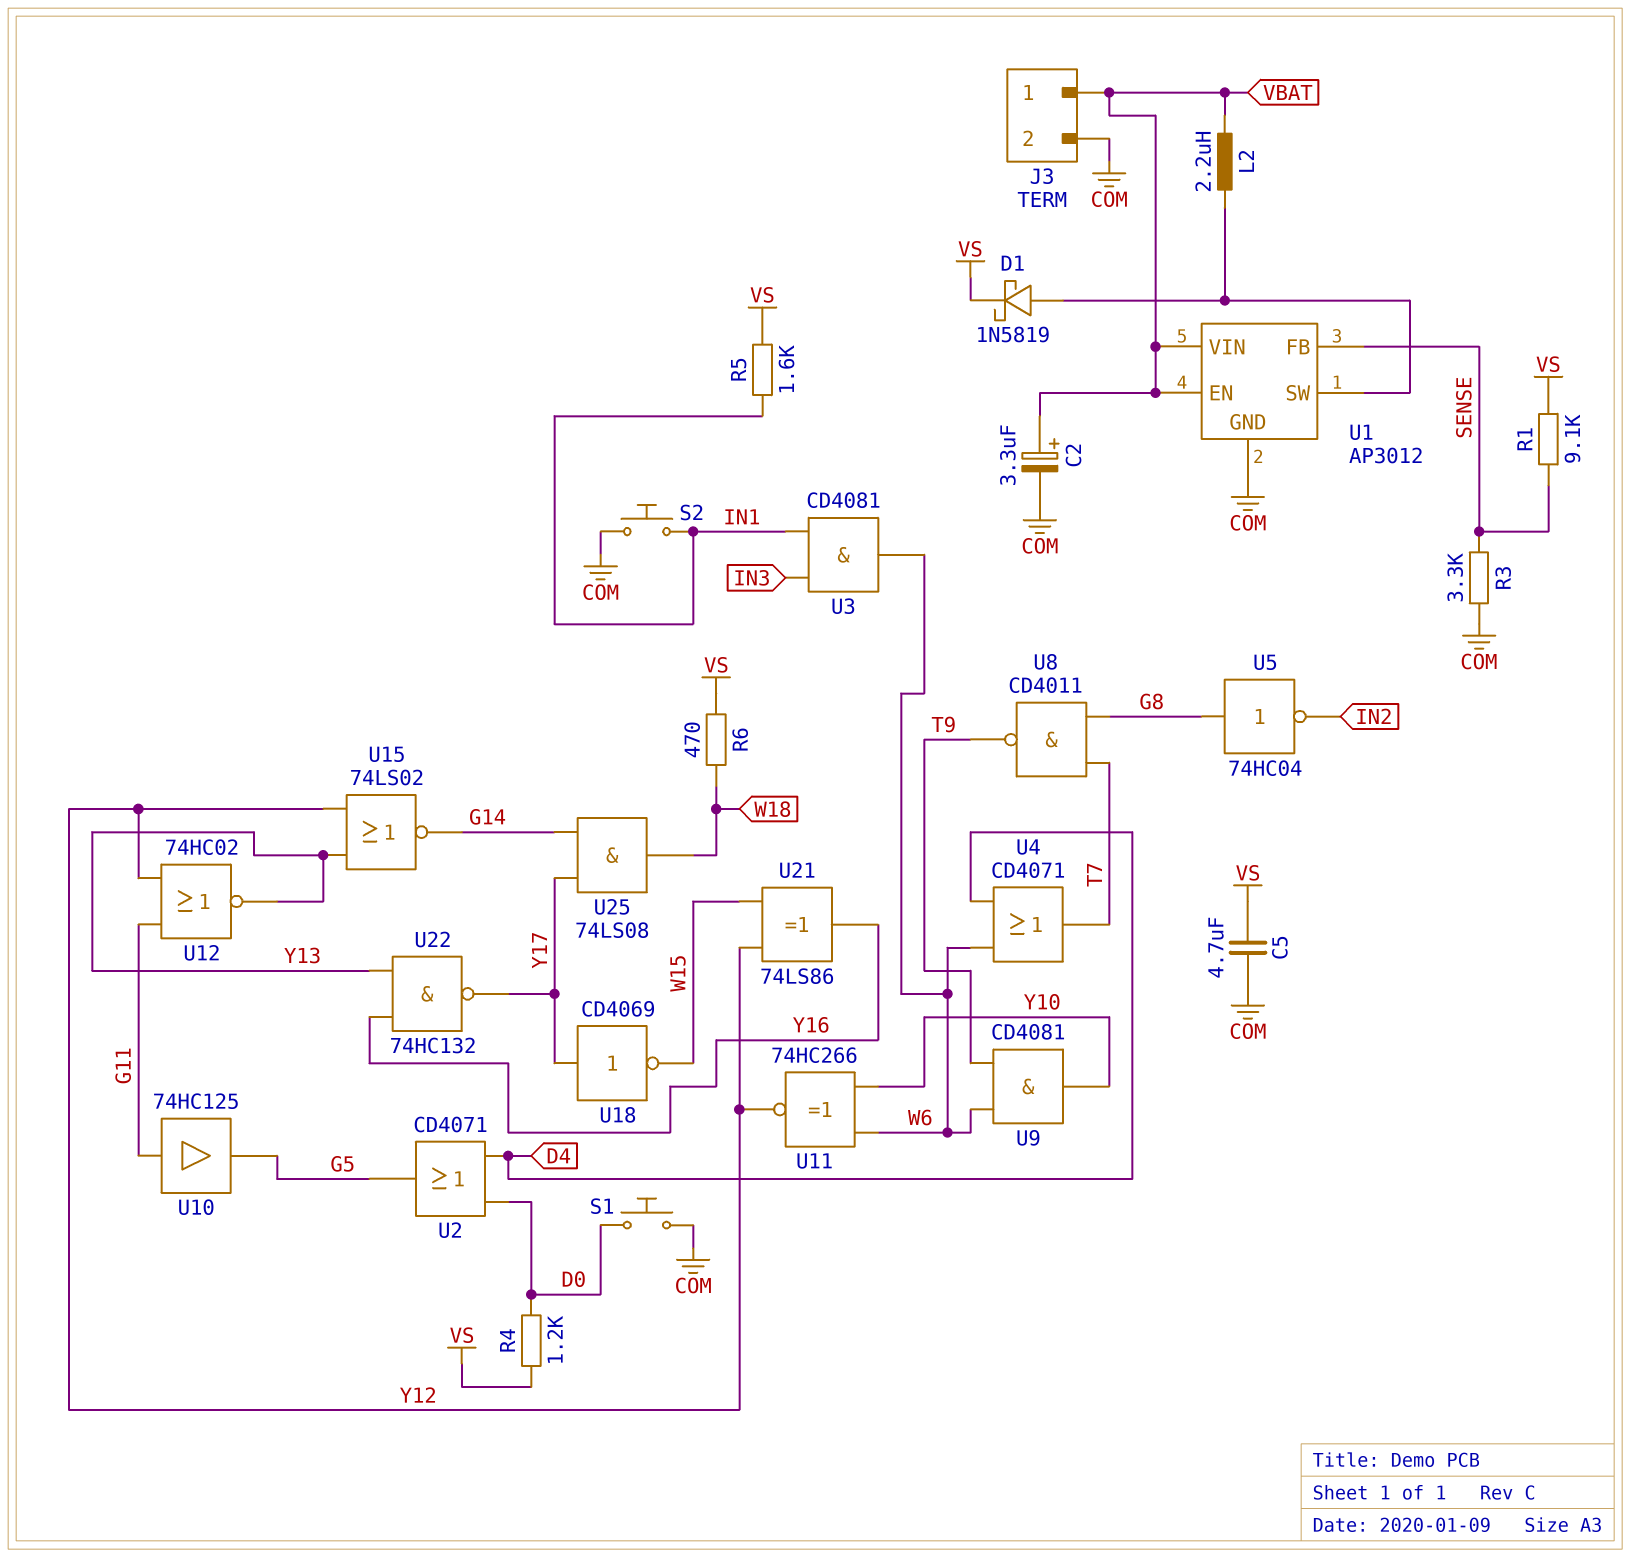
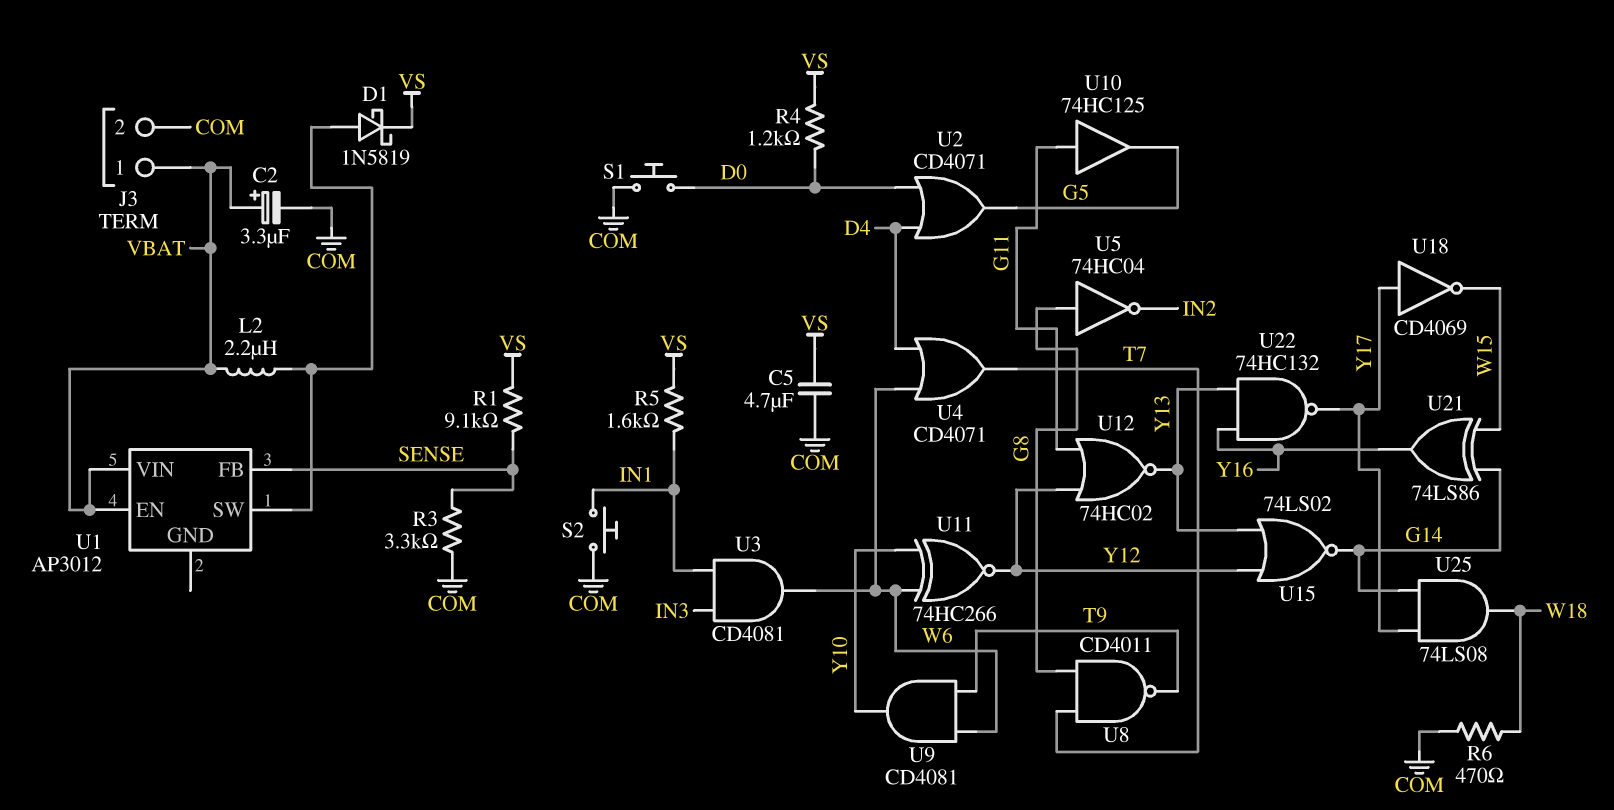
R6: 470 (VS, W18) -> 470 (COM, W18)
U1 pin GND: COM -> none
U21: XOR 74LS86 (in W15, in Y12, out Y16) -> XOR 74LS86 (in G14, in W15, out Y16)

